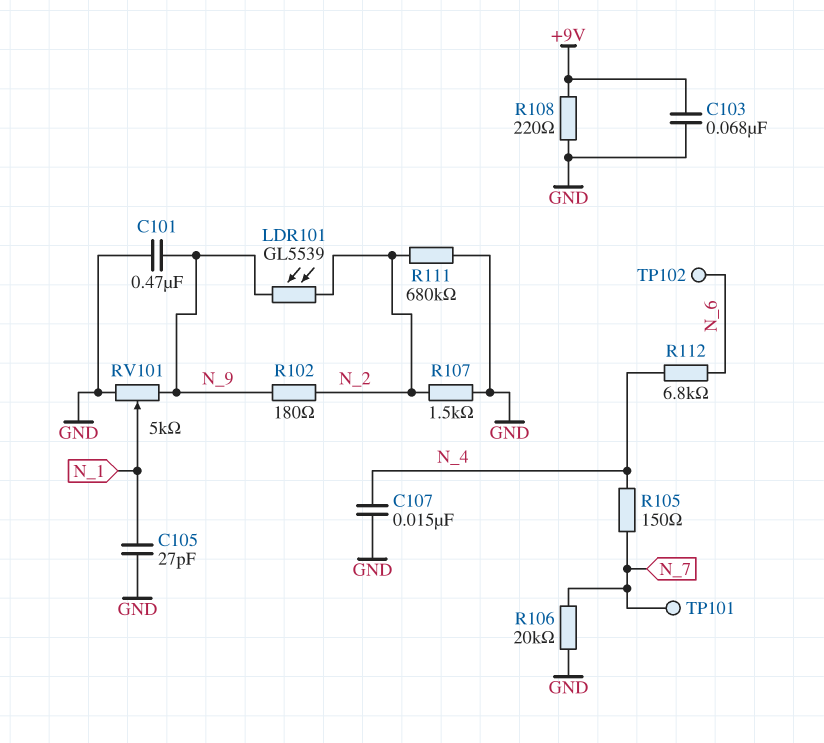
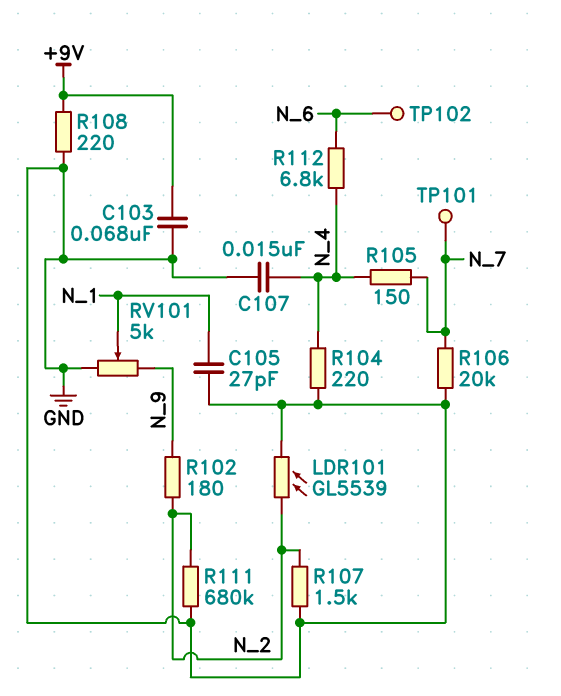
C101: 470nF (GND, N_9) -> none
LDR101: GL5539 (N_2, N_9) -> GL5539 (GND, N_2)
R104: none -> 220 (GND, N_4)

